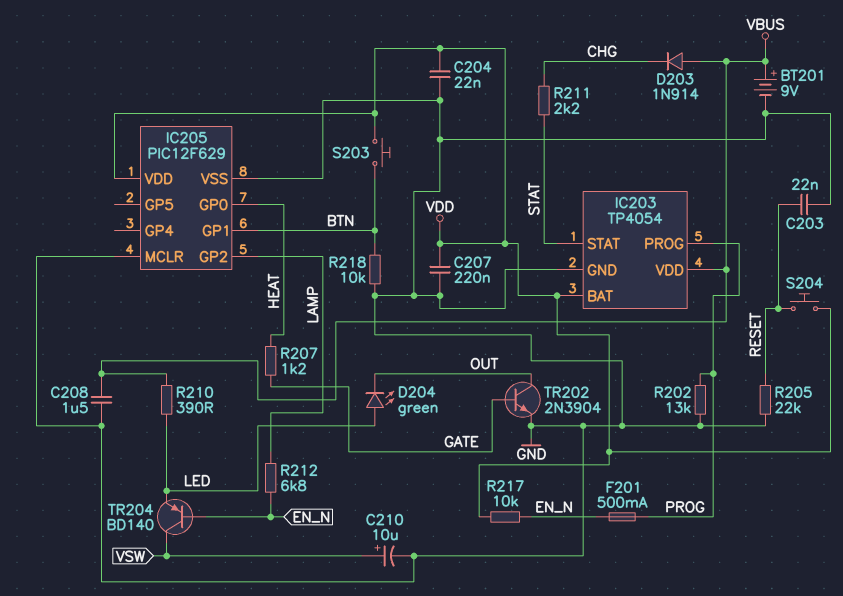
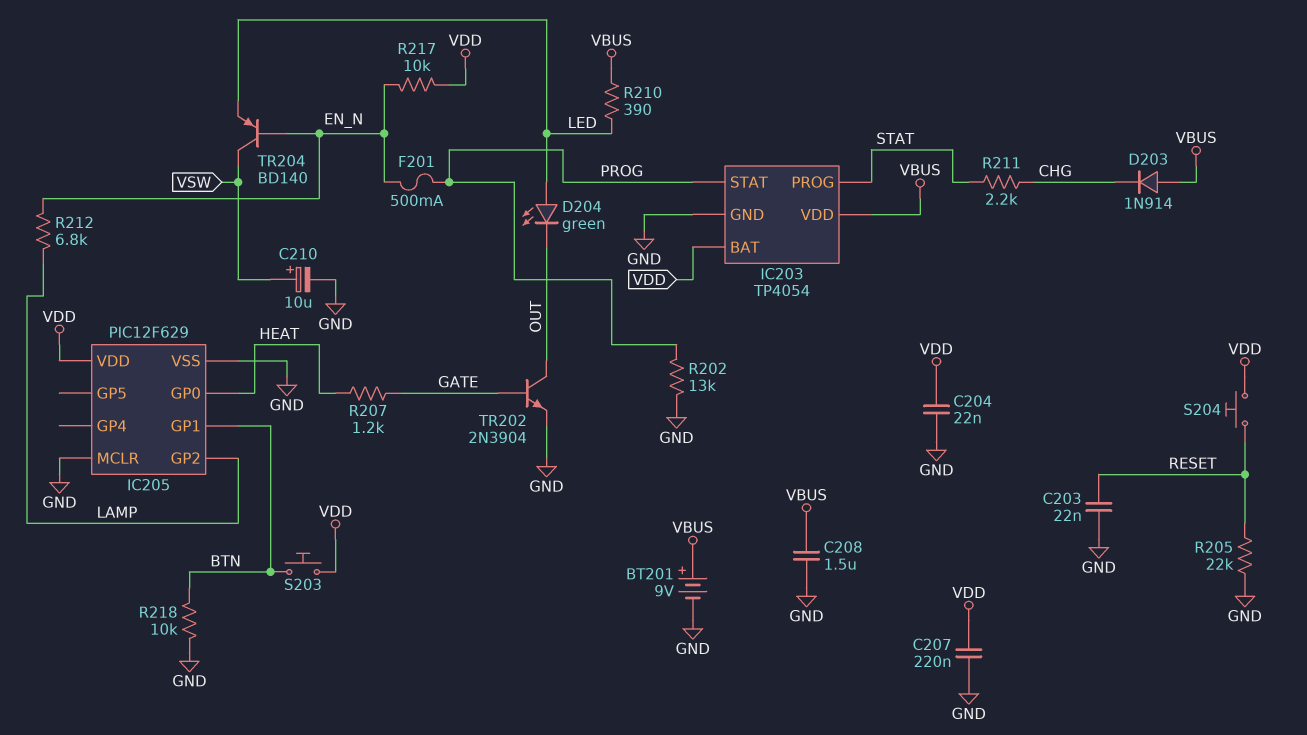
IC203 pin PROG: PROG -> STAT
IC203 pin STAT: STAT -> PROG

